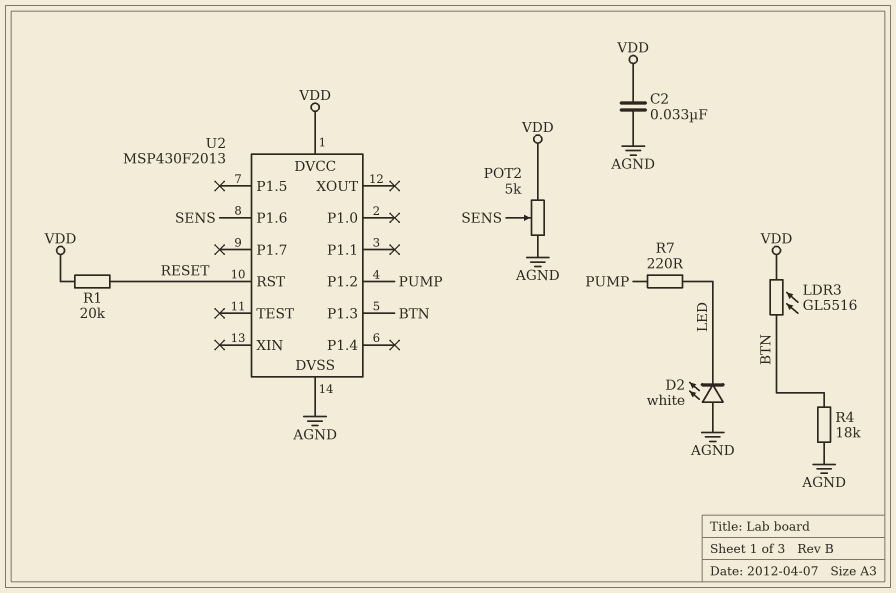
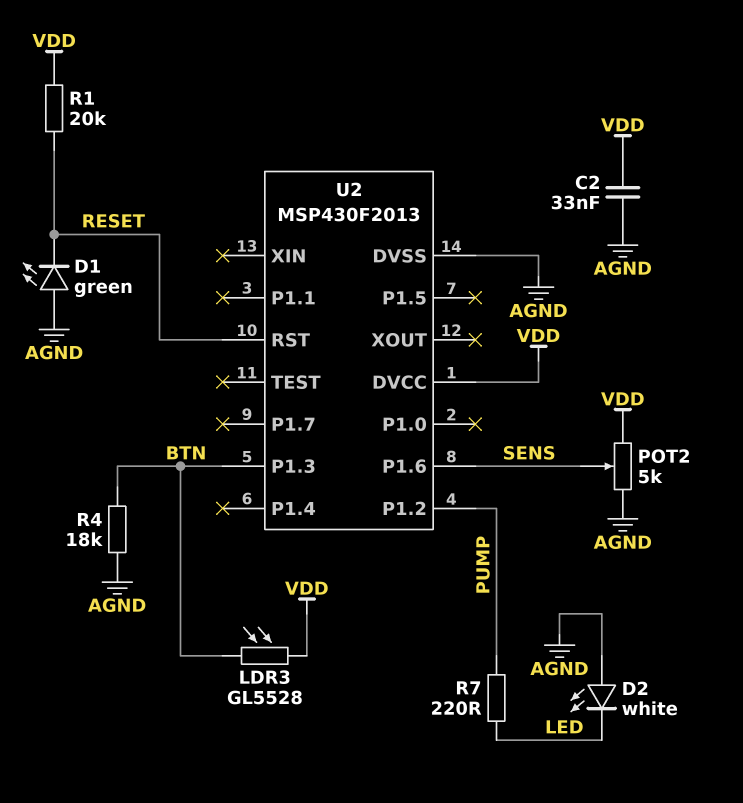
D1: none -> LED green (A AGND, K RESET)
LDR3: GL5516 (BTN, VDD) -> GL5528 (BTN, VDD)

